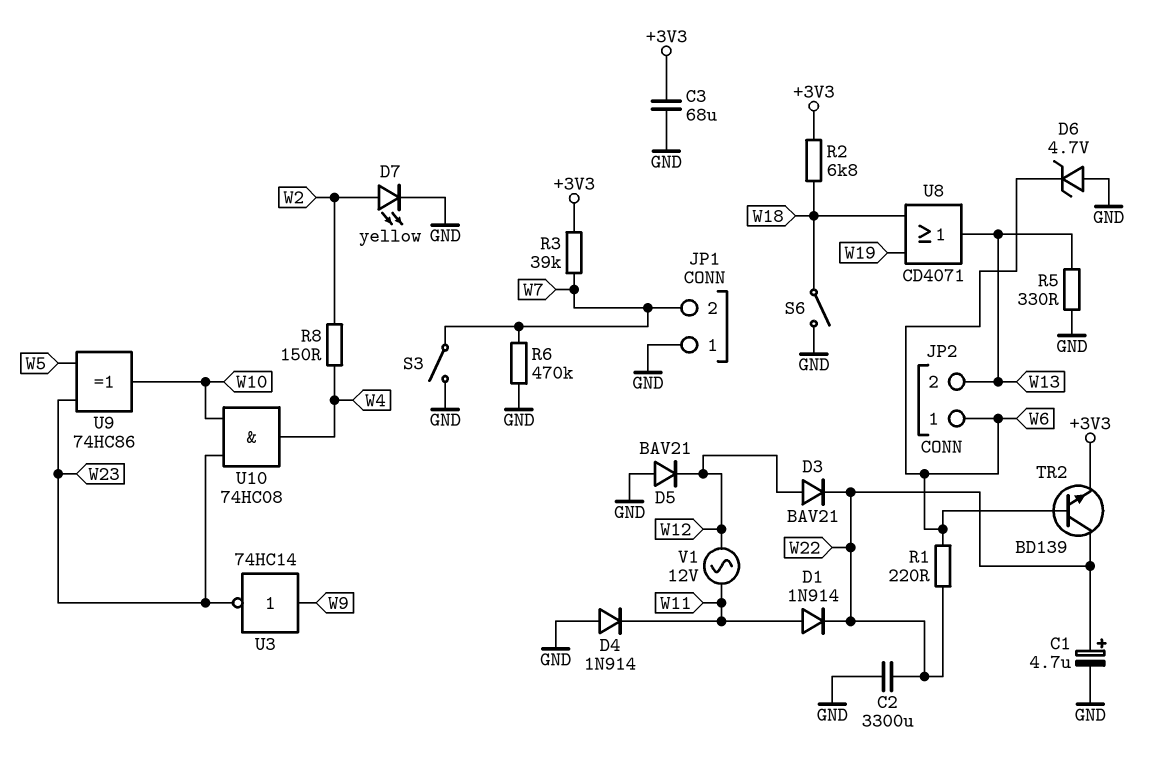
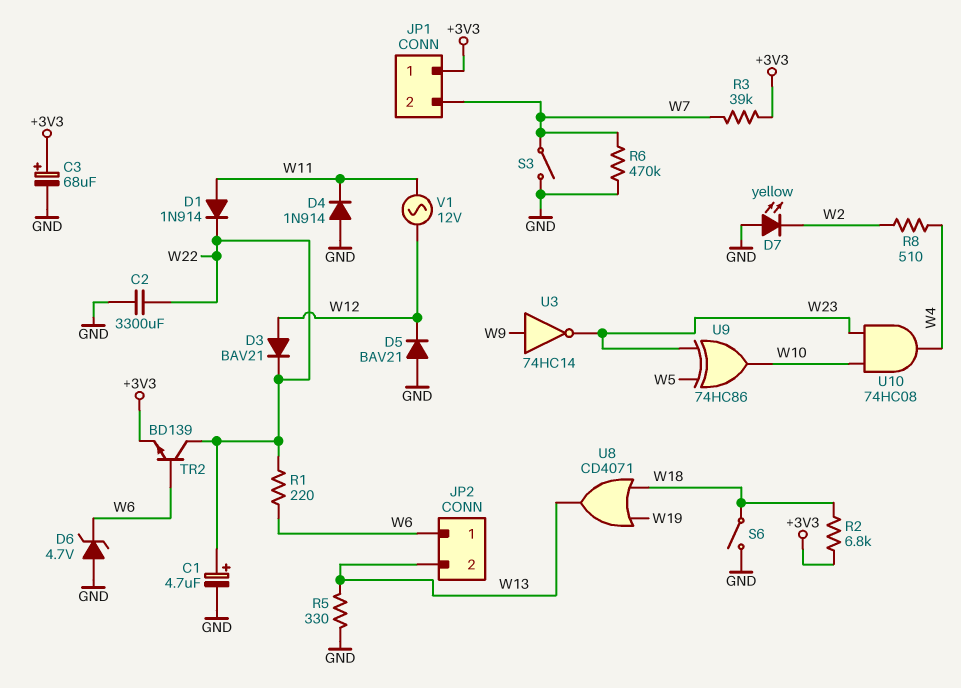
C3: 68uF (+3V3, GND) -> 68uF (plus +3V3, minus GND)
D7: LED yellow (A W2, K GND) -> LED yellow (A GND, K W2)
JP1 pin 1: GND -> +3V3
R8: 150 (W2, W4) -> 510 (W2, W4)

